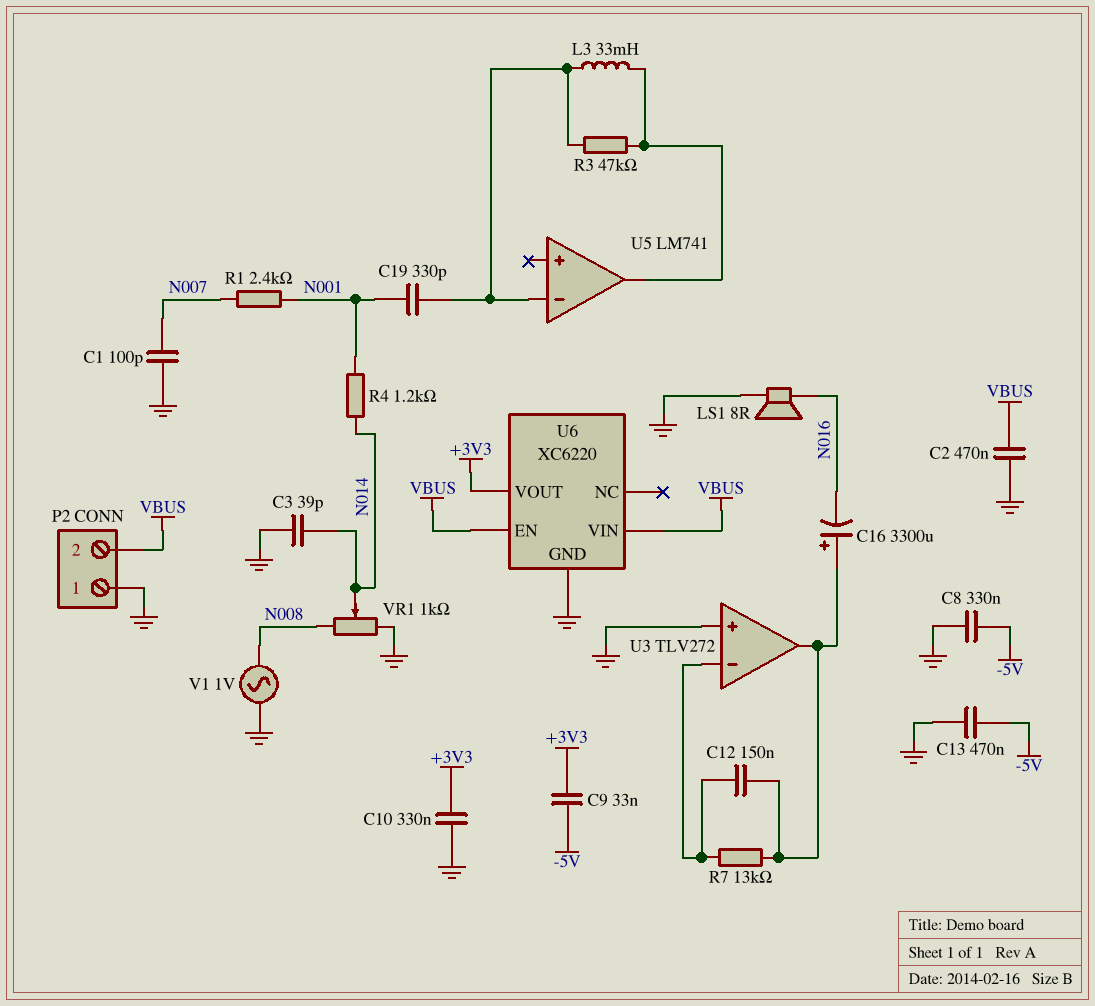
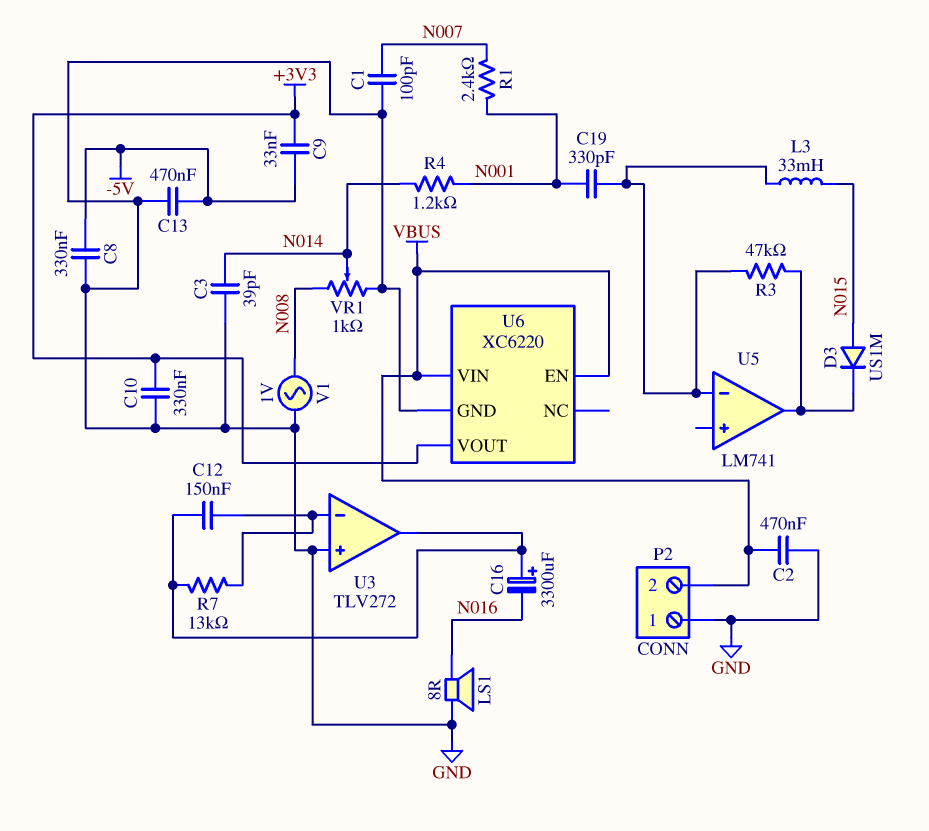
D3: none -> diode US1M (A N015, K U5/out)
L3: 33mH (U5/in-, U5/out) -> 33mH (N015, U5/in-)

